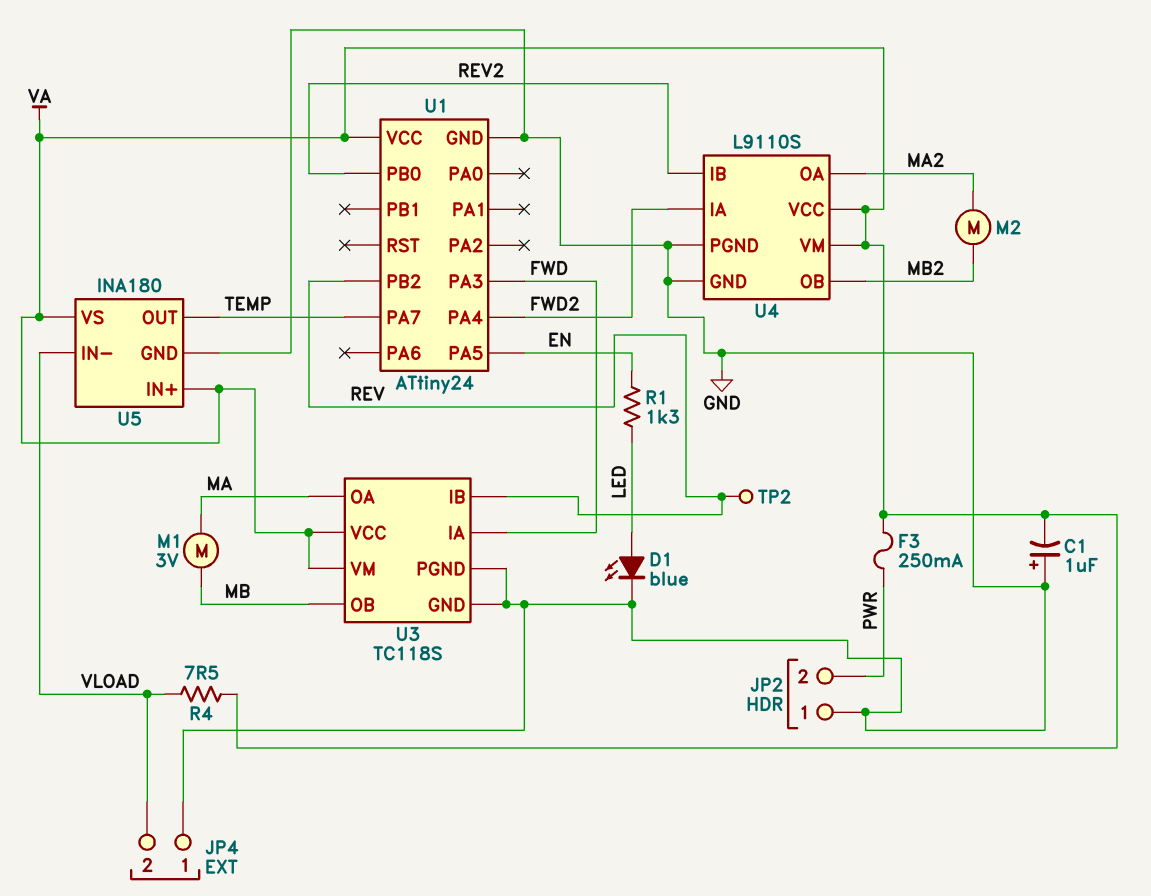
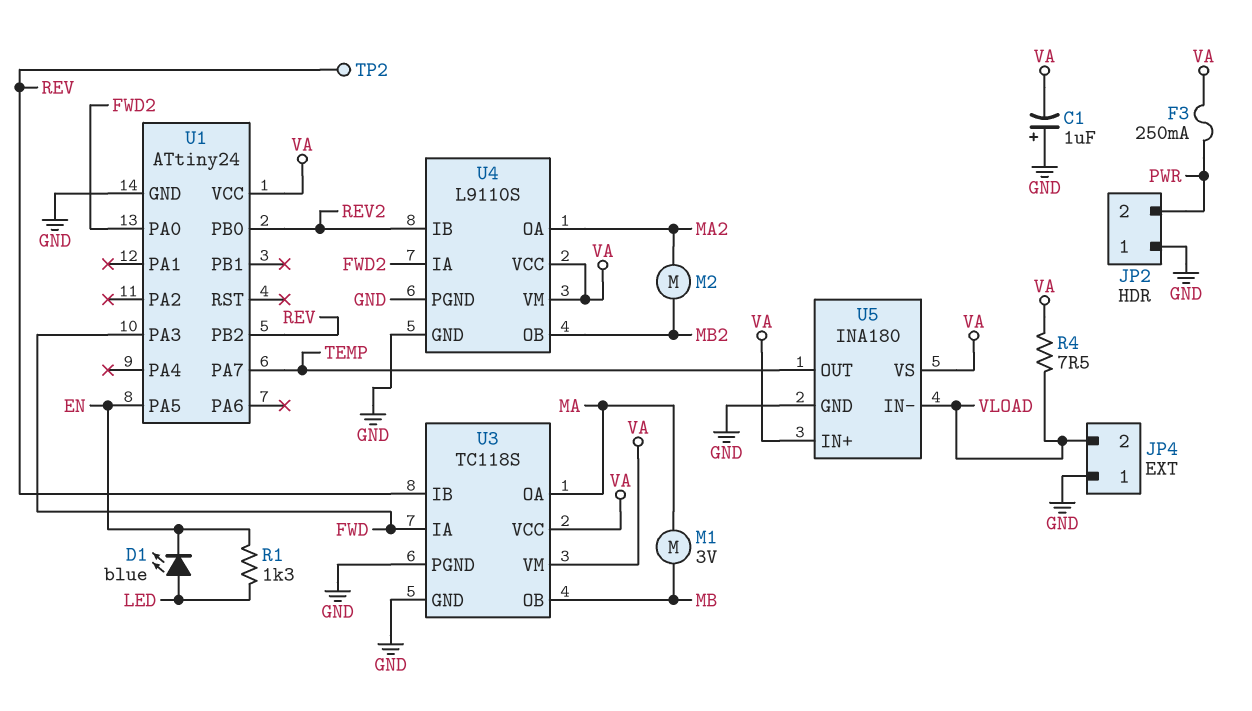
D1: LED blue (A LED, K GND) -> LED blue (A LED, K EN)
U1 pin PA0: none -> FWD2
U1 pin PA4: FWD2 -> none

